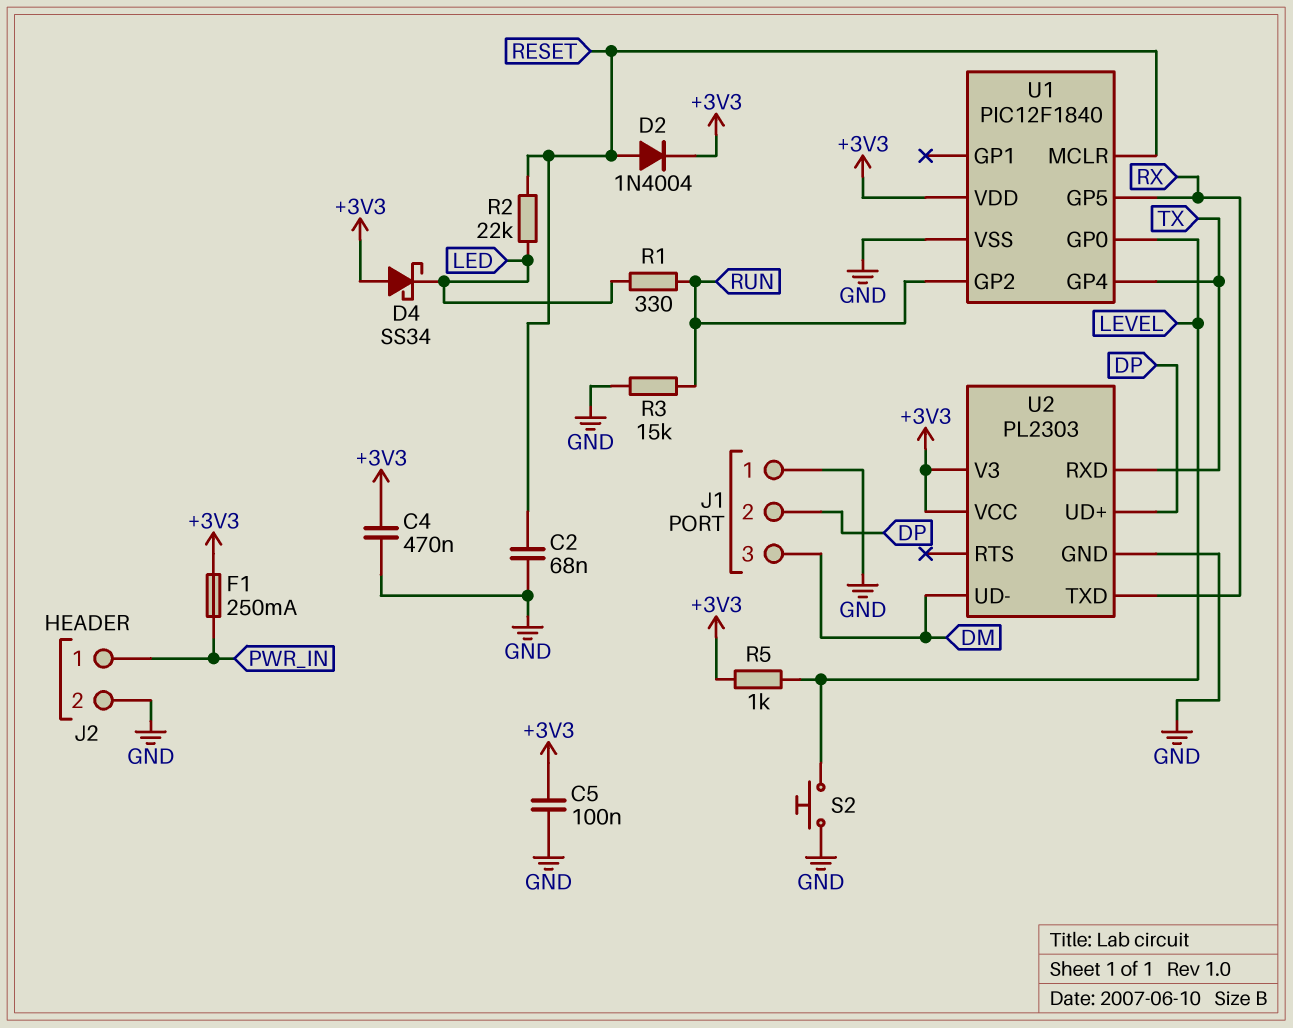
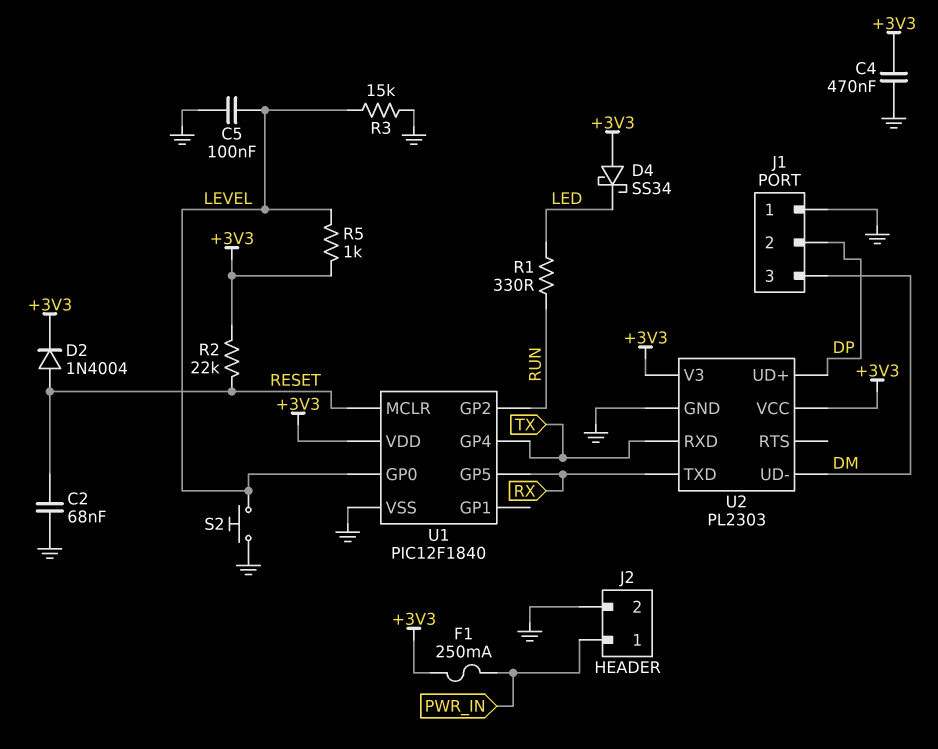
C5: 100nF (+3V3, GND) -> 100nF (GND, LEVEL)
R2: 22k (LED, RESET) -> 22k (+3V3, RESET)
R3: 15k (GND, RUN) -> 15k (GND, LEVEL)

